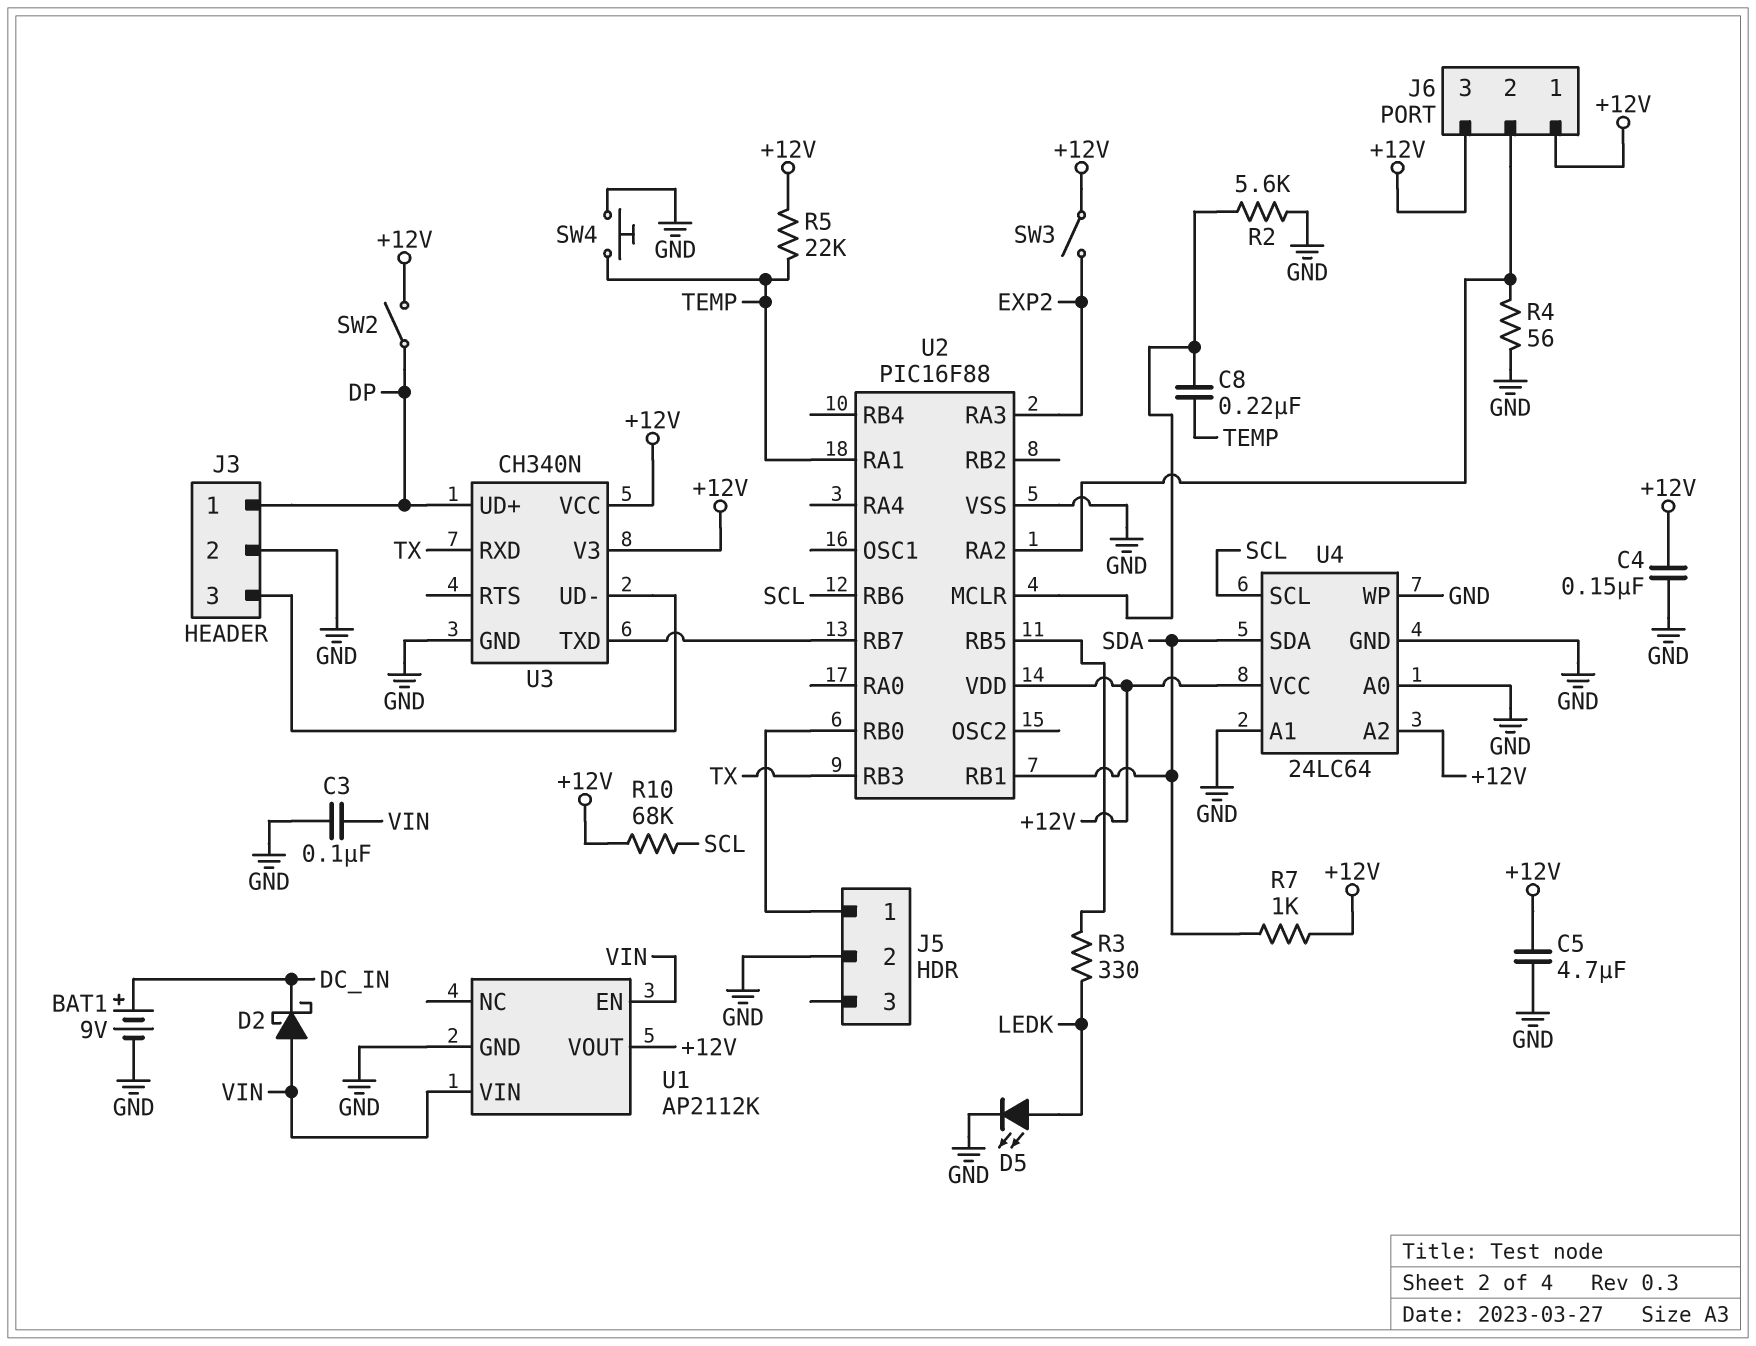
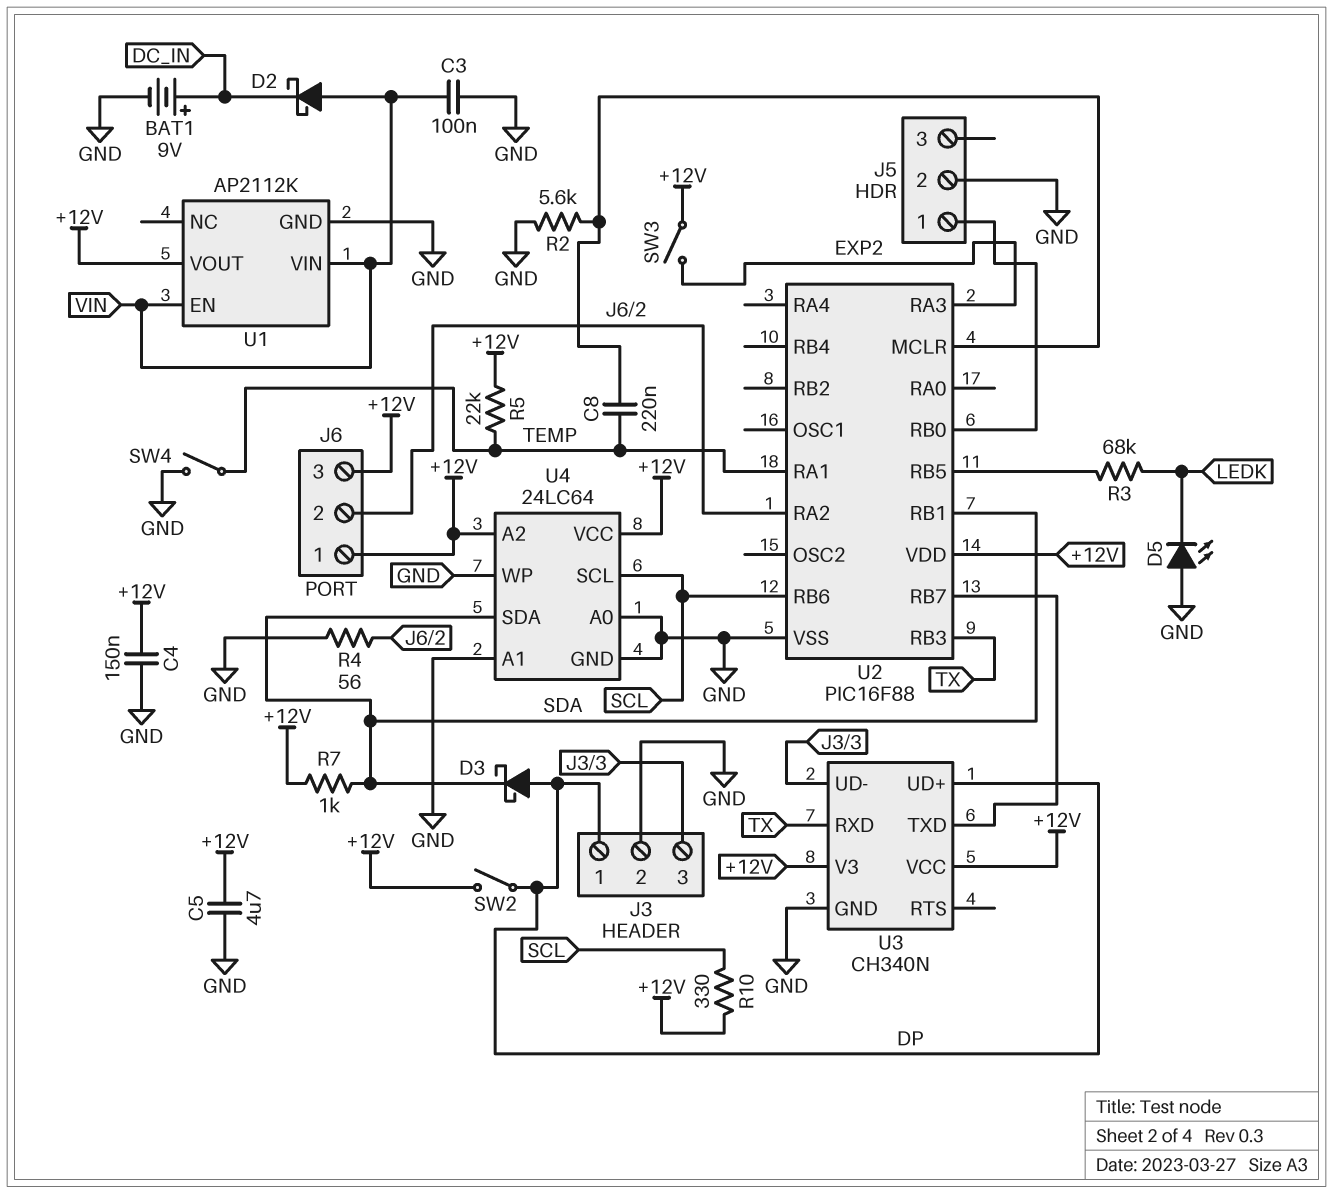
D3: none -> schottky (A DP, K SDA)
D5: LED (A LEDK, K GND) -> LED (A GND, K LEDK)
R3: 330 (LEDK, U2/RB5) -> 68k (LEDK, U2/RB5)
R10: 68k (+12V, SCL) -> 330 (+12V, SCL)
SW4: button (GND, TEMP) -> switch (GND, TEMP)

